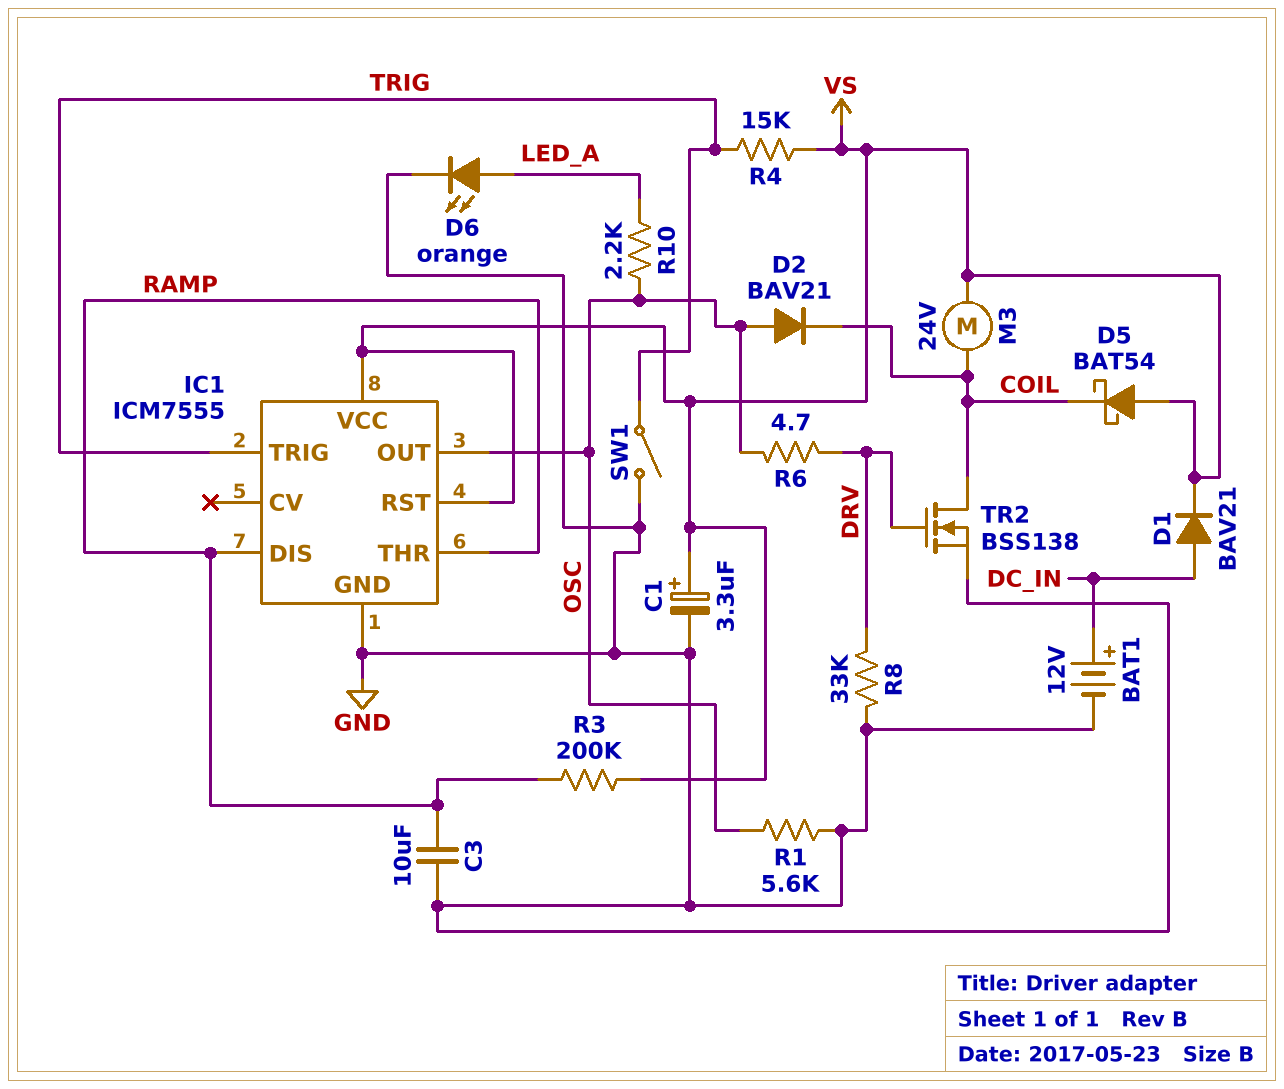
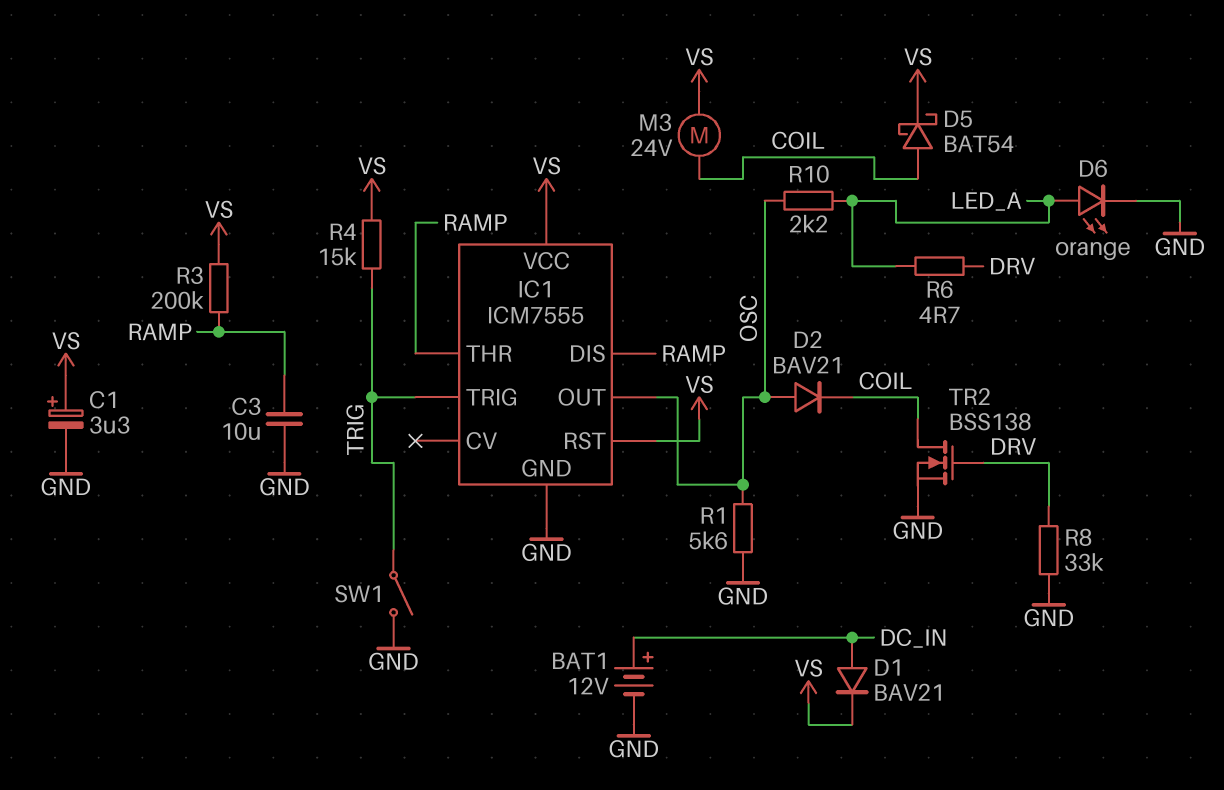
D5: schottky BAT54 (A VS, K COIL) -> schottky BAT54 (A COIL, K VS)
R6: 4.7 (DRV, OSC) -> 4.7 (DRV, LED_A)

